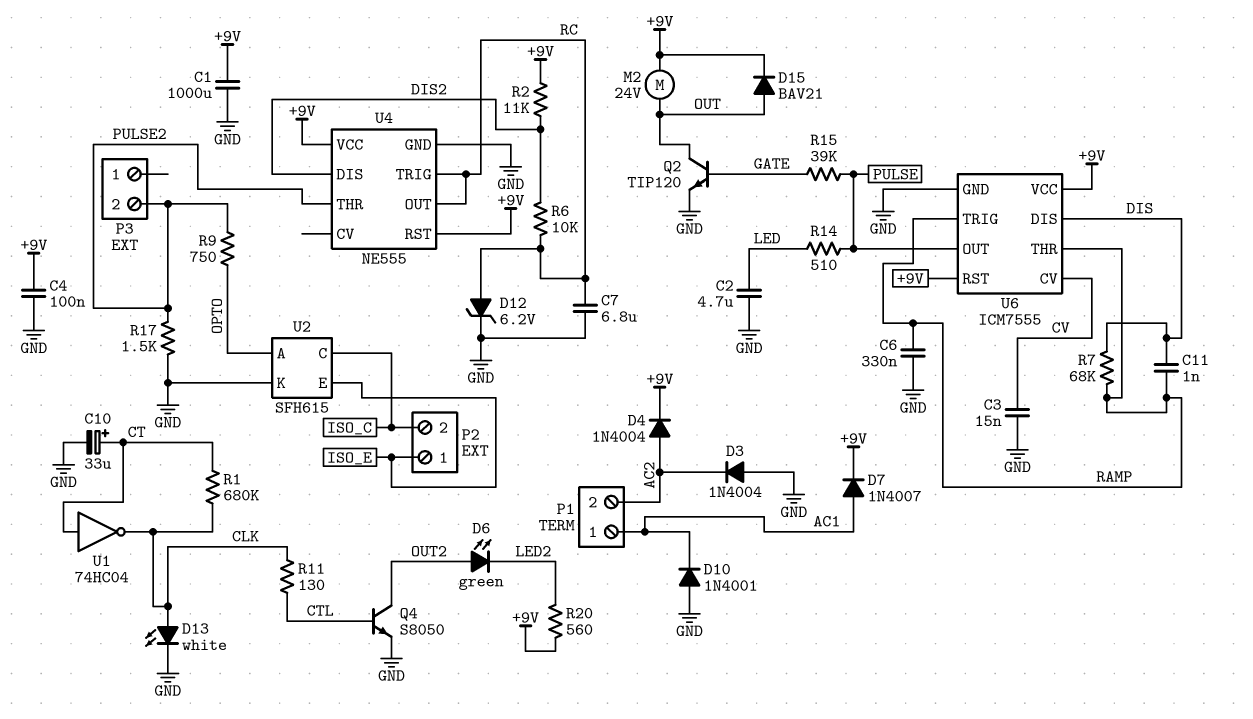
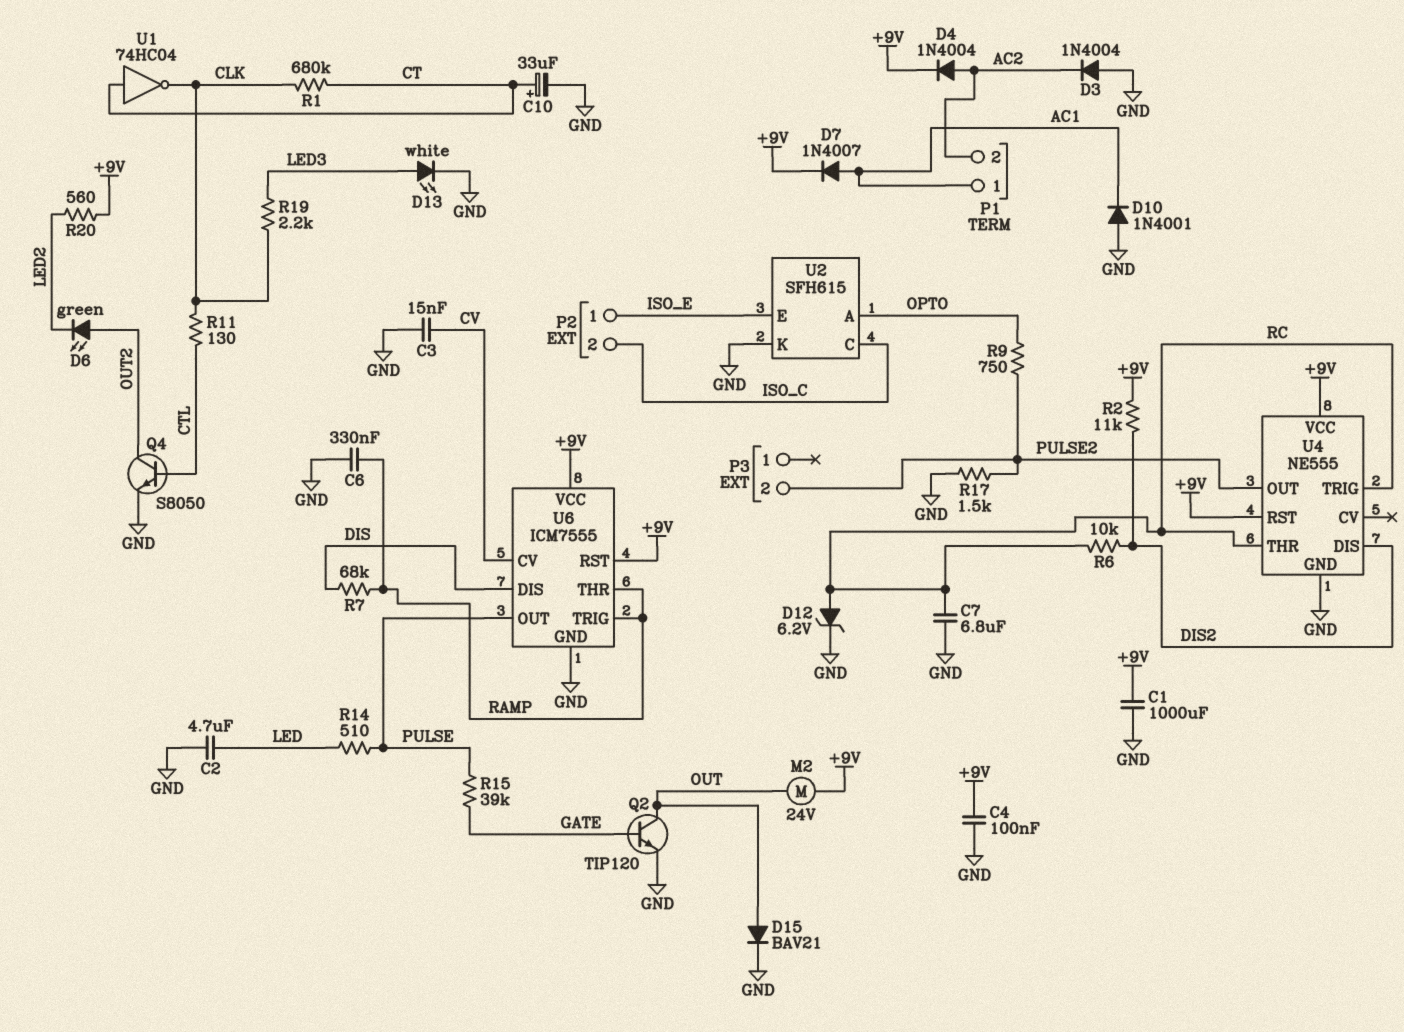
C11: 1nF (DIS, RAMP) -> none
D13: LED white (A CLK, K GND) -> LED white (A LED3, K GND)
D15: diode BAV21 (A OUT, K +9V) -> diode BAV21 (A OUT, K GND)
R19: none -> 2.2k (CLK, LED3)
U4 pin OUT: RC -> PULSE2
U4 pin THR: PULSE2 -> RC

